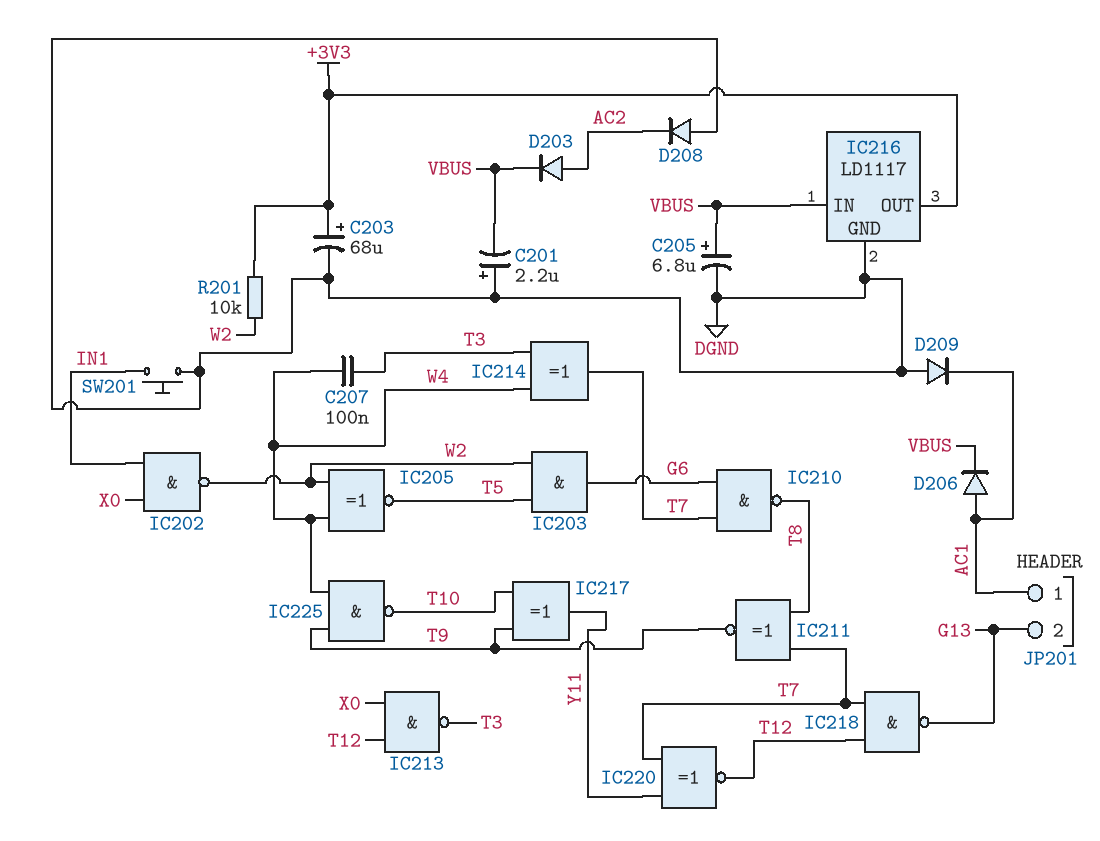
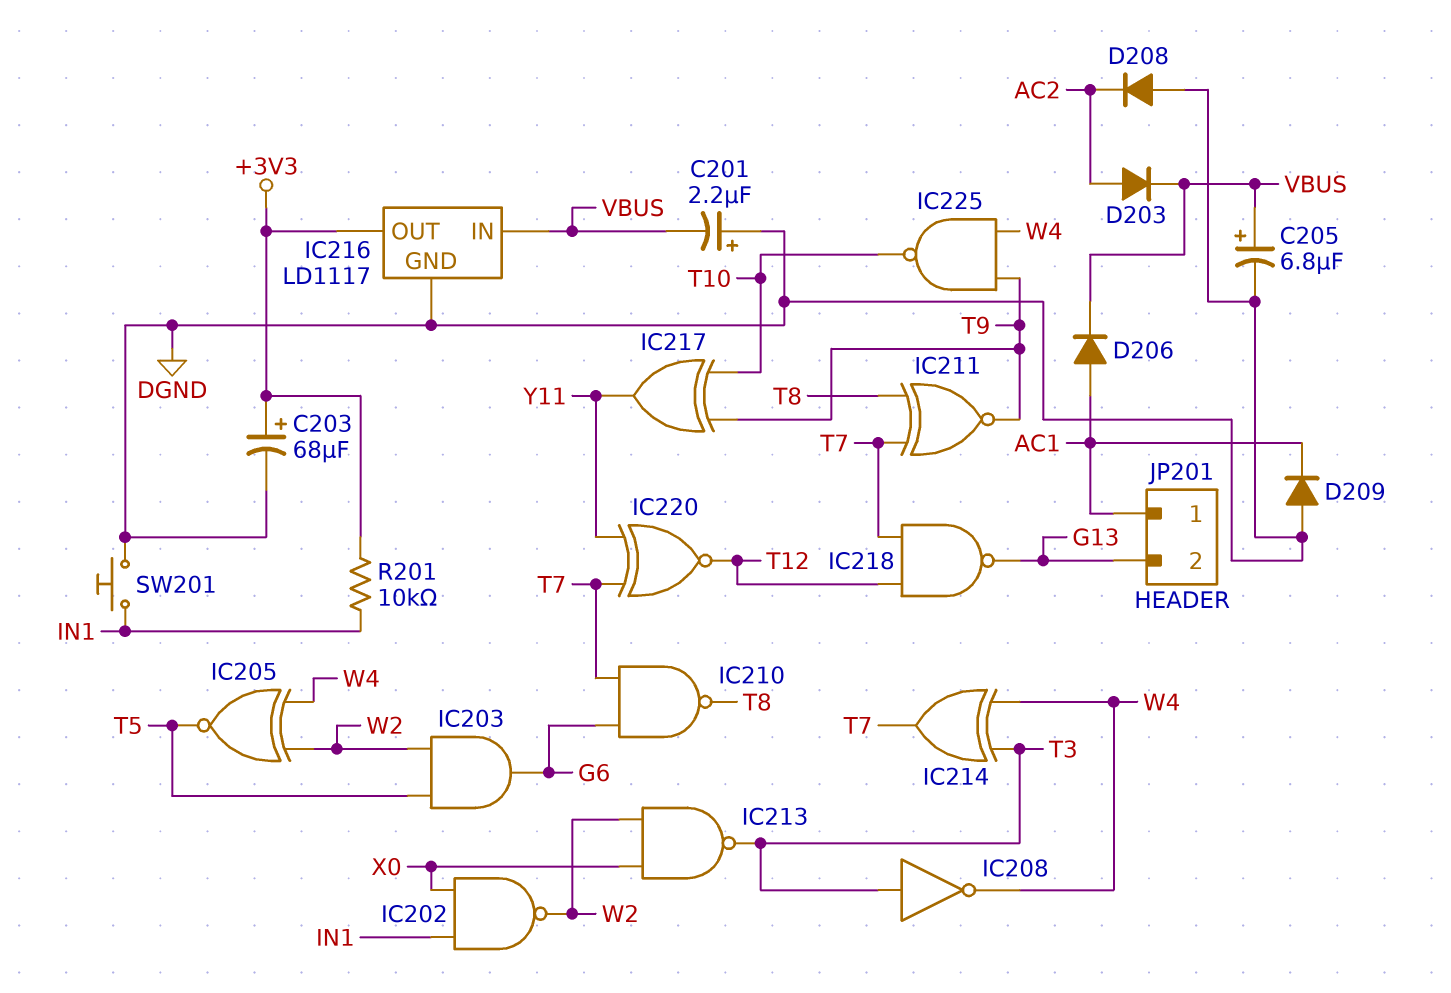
C207: 100nF (T3, W4) -> none
IC208: none -> NOT (in T3, out W4)
IC213: NAND (in T12, in X0, out T3) -> NAND (in W2, in X0, out T3)
R201: 10k (+3V3, W2) -> 10k (+3V3, IN1)

